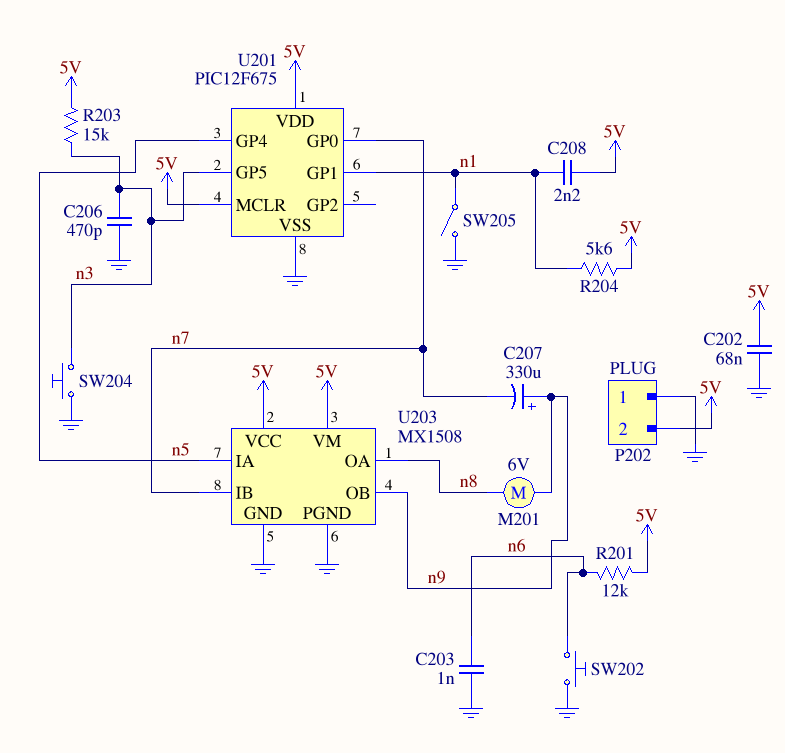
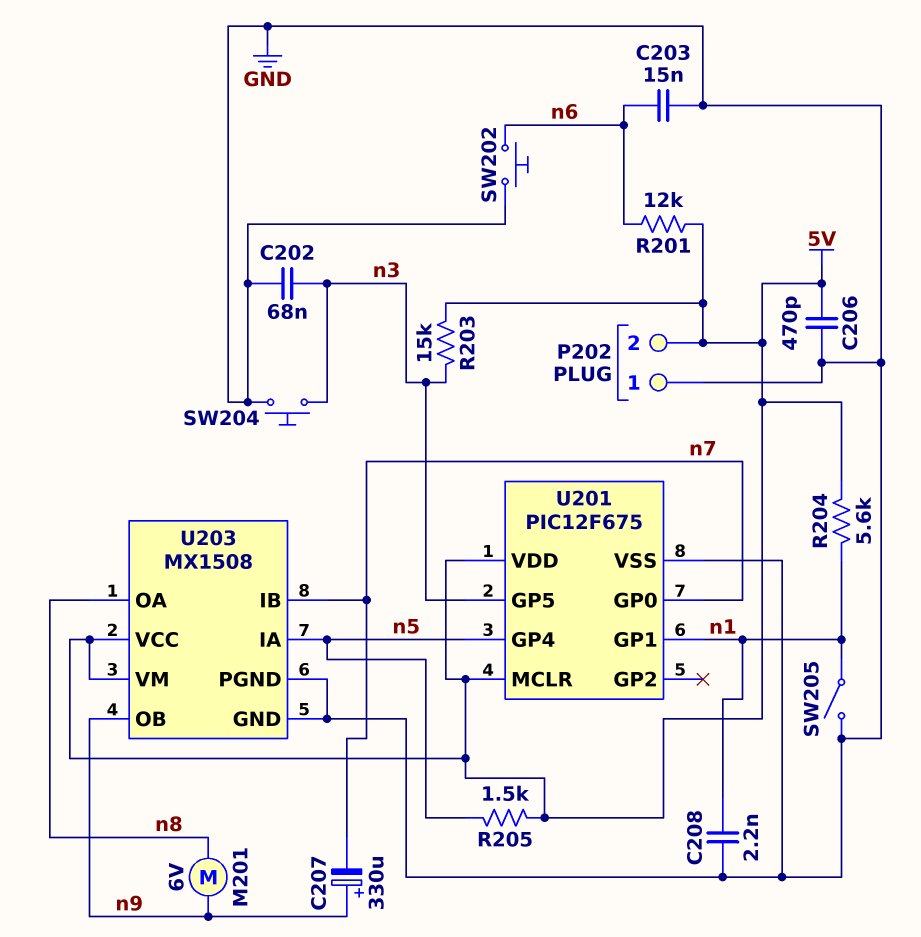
C202: 68nF (5V, GND) -> 68nF (GND, n3)
C203: 1nF (GND, n6) -> 15nF (GND, n6)
C206: 470pF (GND, n3) -> 470pF (5V, GND)
C208: 2.2nF (5V, n1) -> 2.2nF (GND, n1)
R205: none -> 1.5k (5V, n5)

